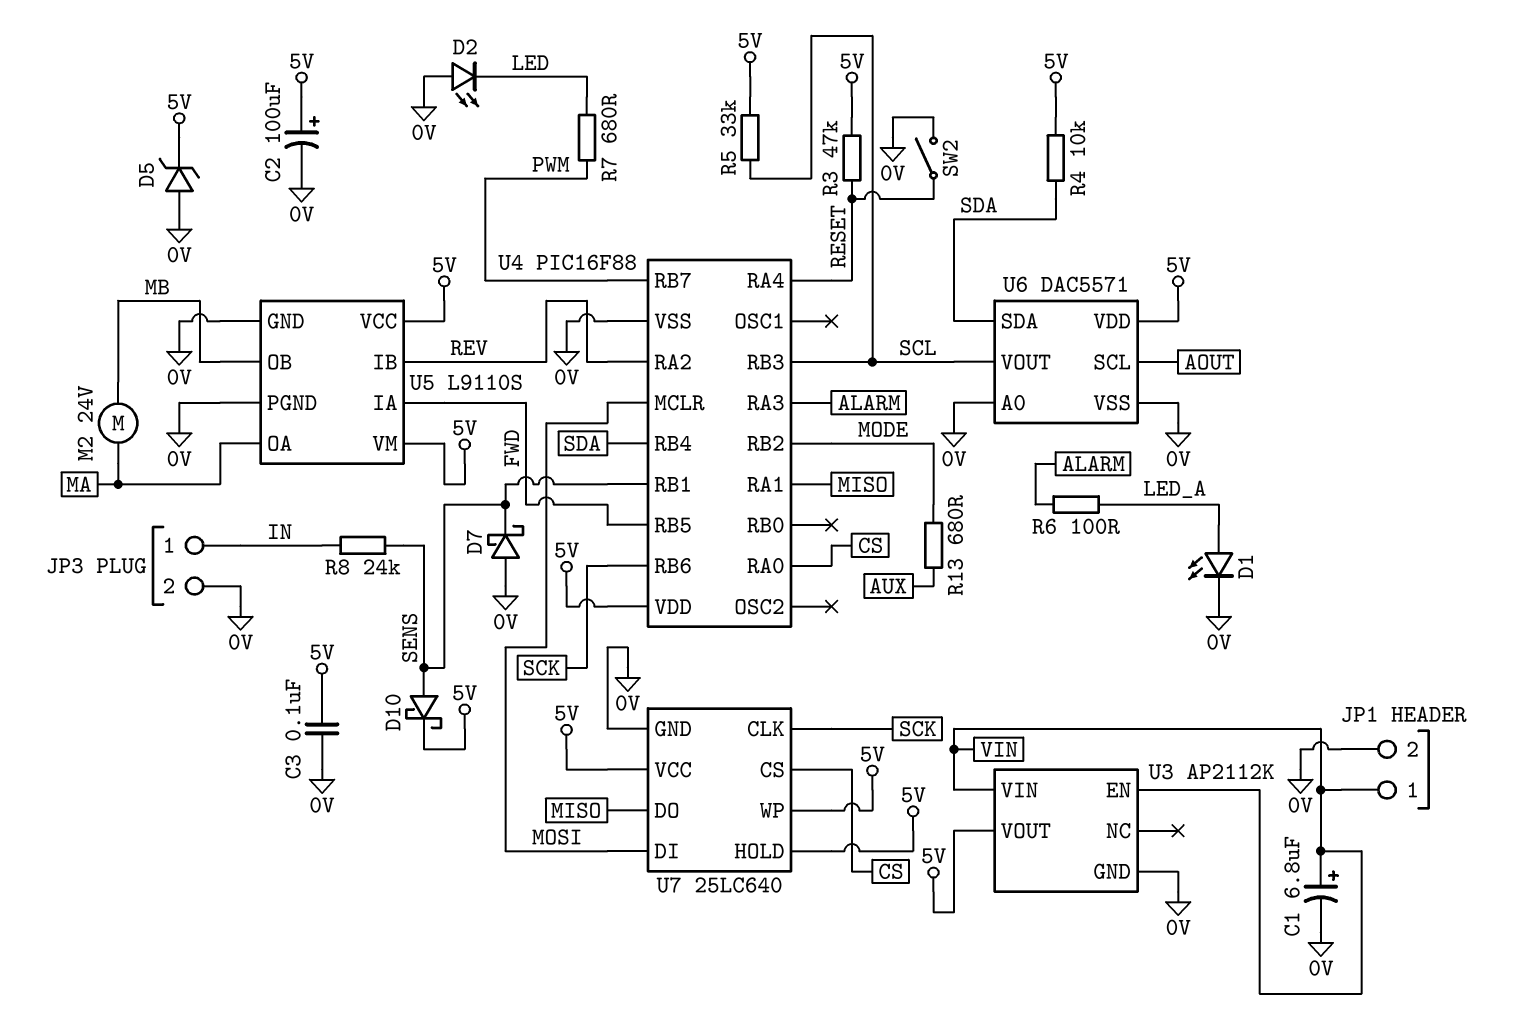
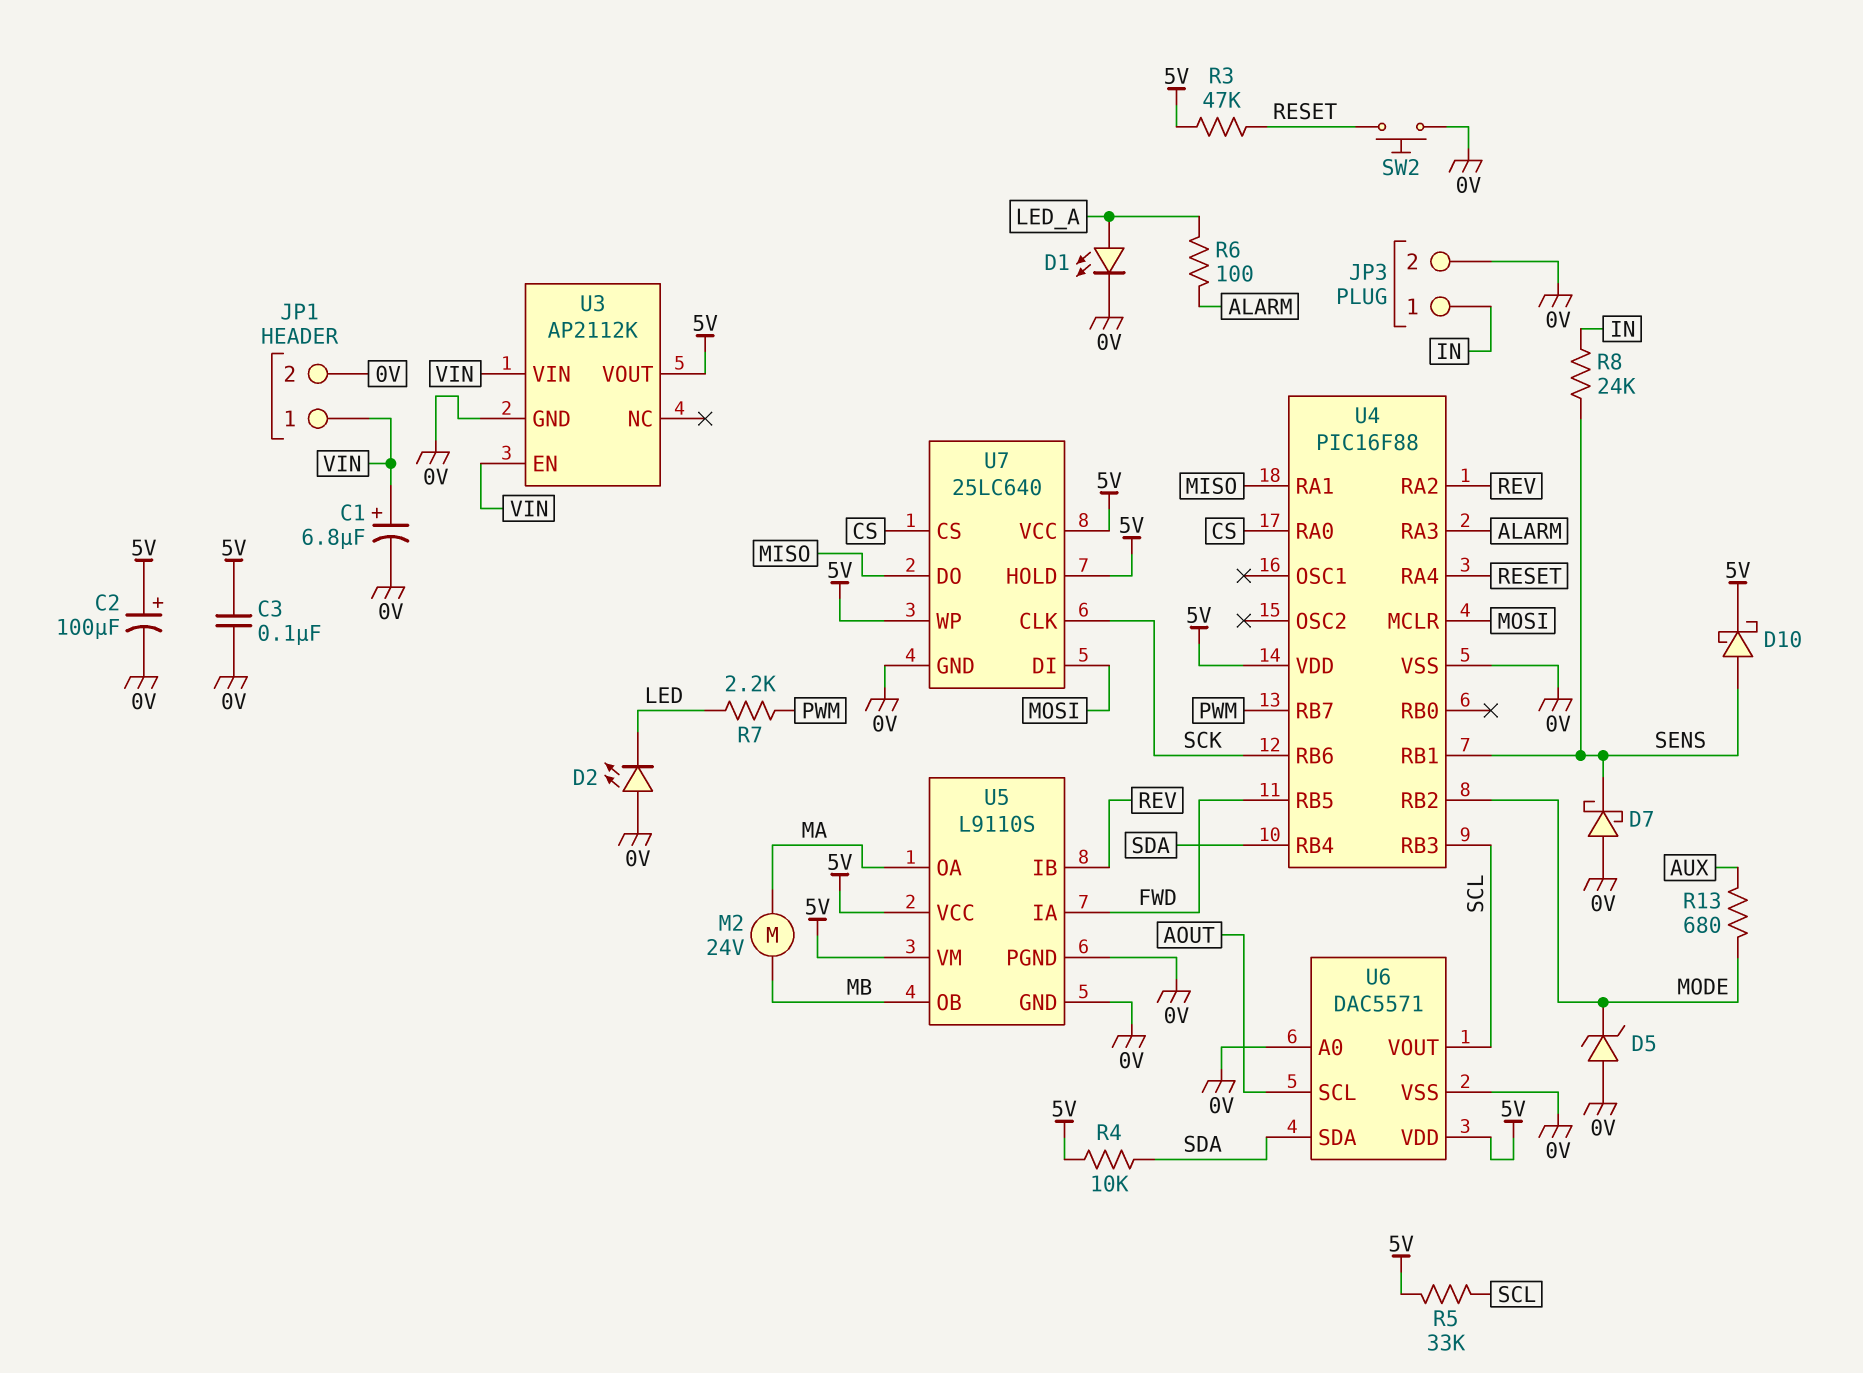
D5: zener (A 0V, K 5V) -> zener (A 0V, K MODE)
R7: 680 (LED, PWM) -> 2.2k (LED, PWM)
SW2: switch (0V, RESET) -> button (0V, RESET)

